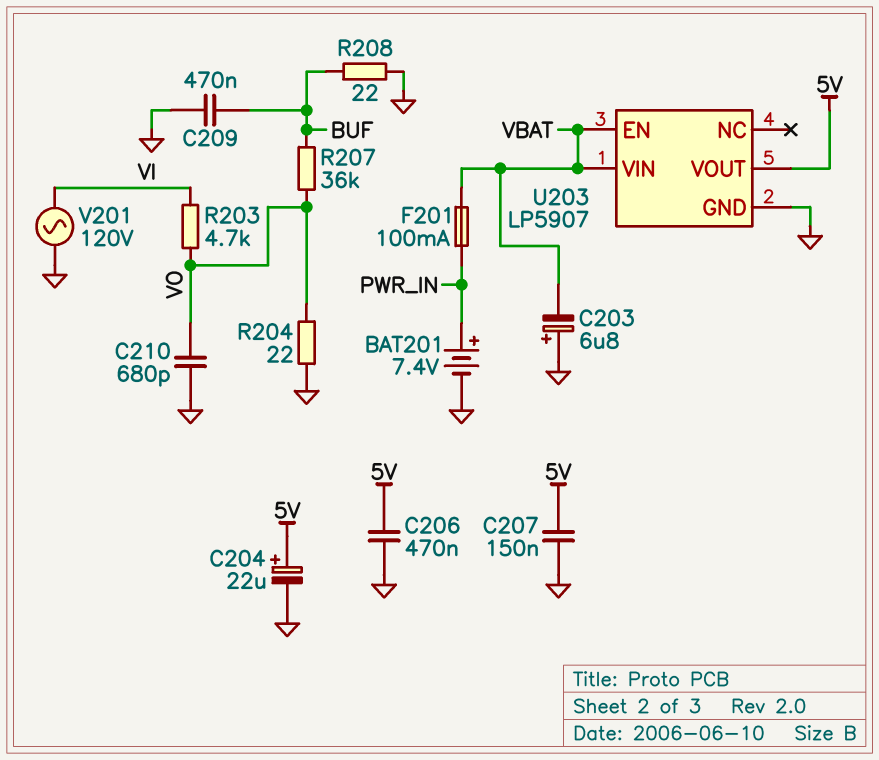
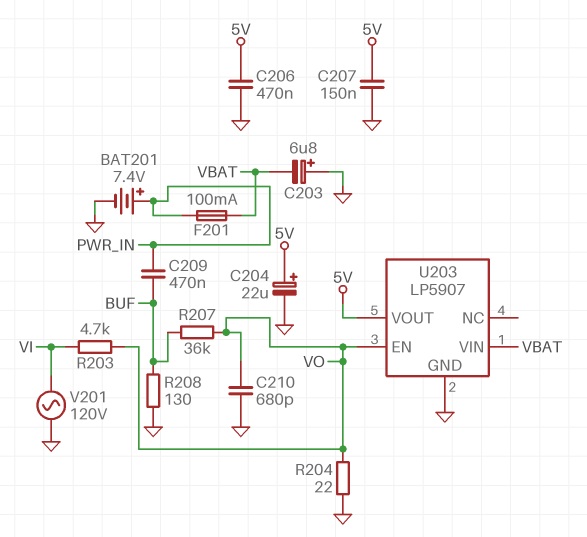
C209: 470nF (BUF, GND) -> 470nF (BUF, PWR_IN)
R208: 22 (BUF, GND) -> 130 (BUF, GND)
U203 pin EN: VBAT -> VO

